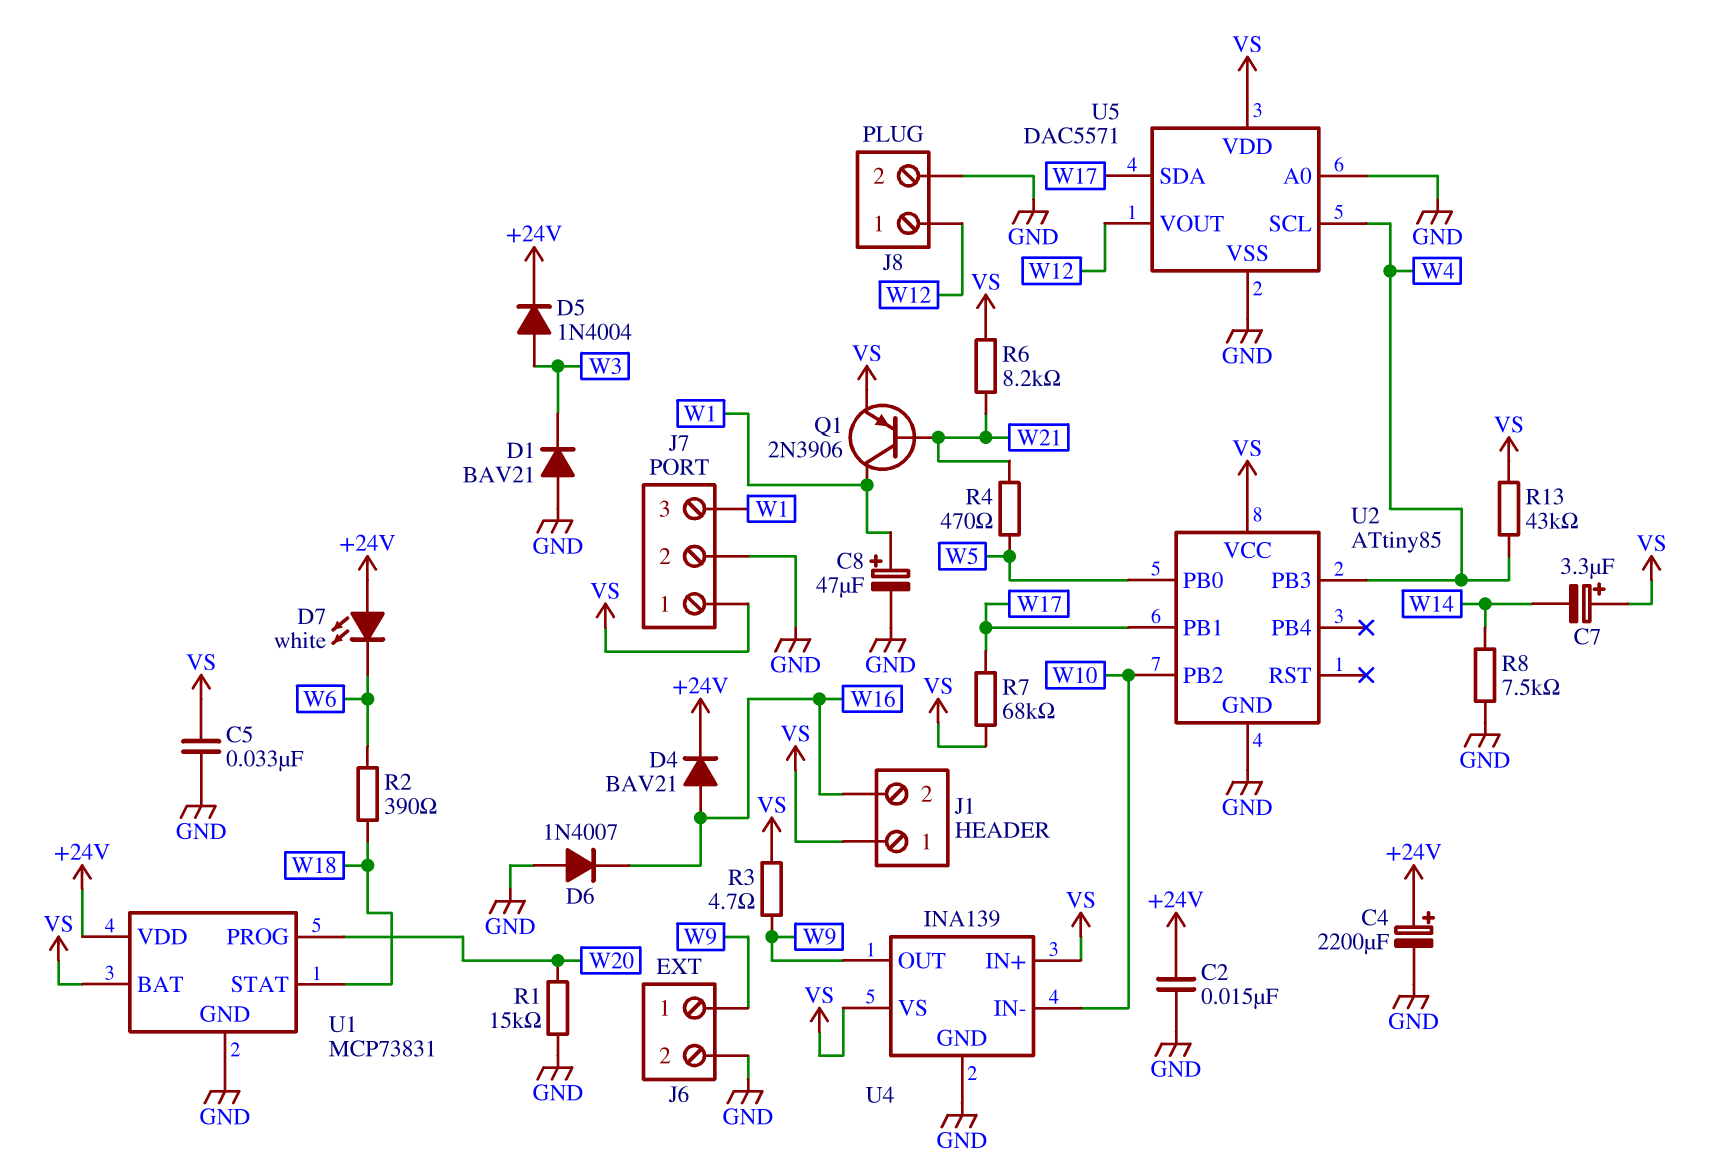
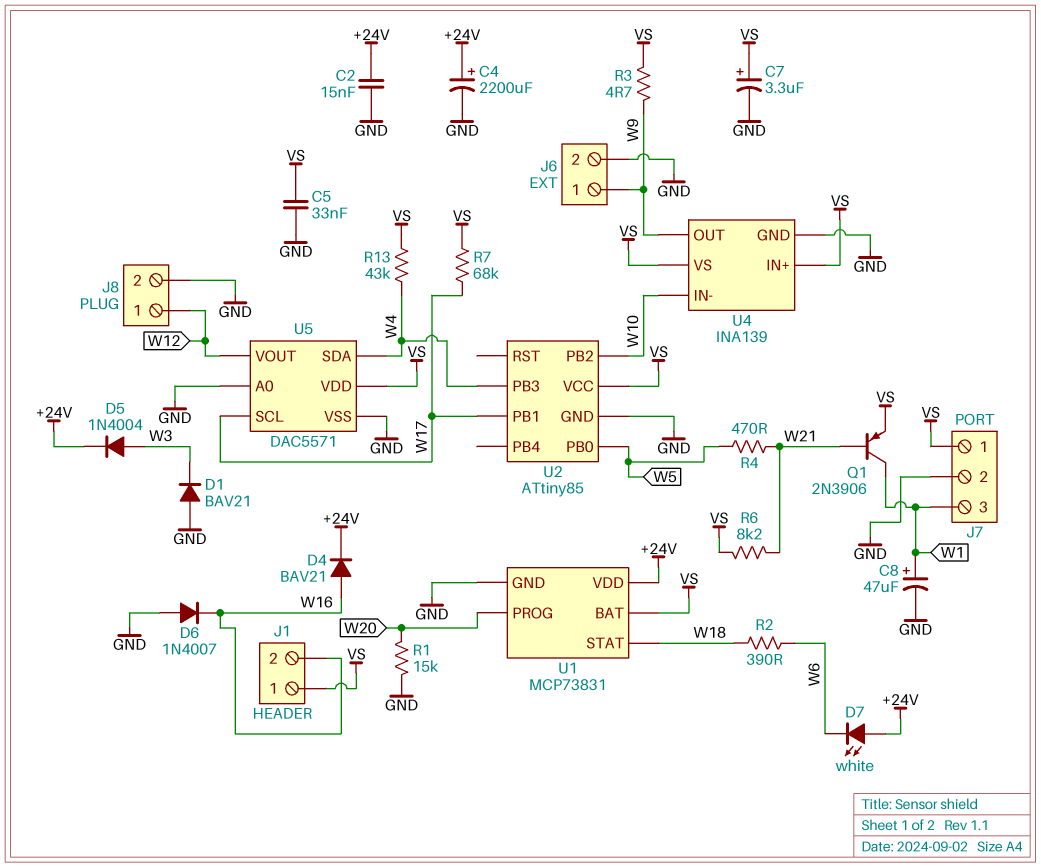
C7: 3.3uF (plus VS, minus W14) -> 3.3uF (plus VS, minus GND)
R8: 7.5k (GND, W14) -> none
U5 pin SCL: W4 -> W17
U5 pin SDA: W17 -> W4

